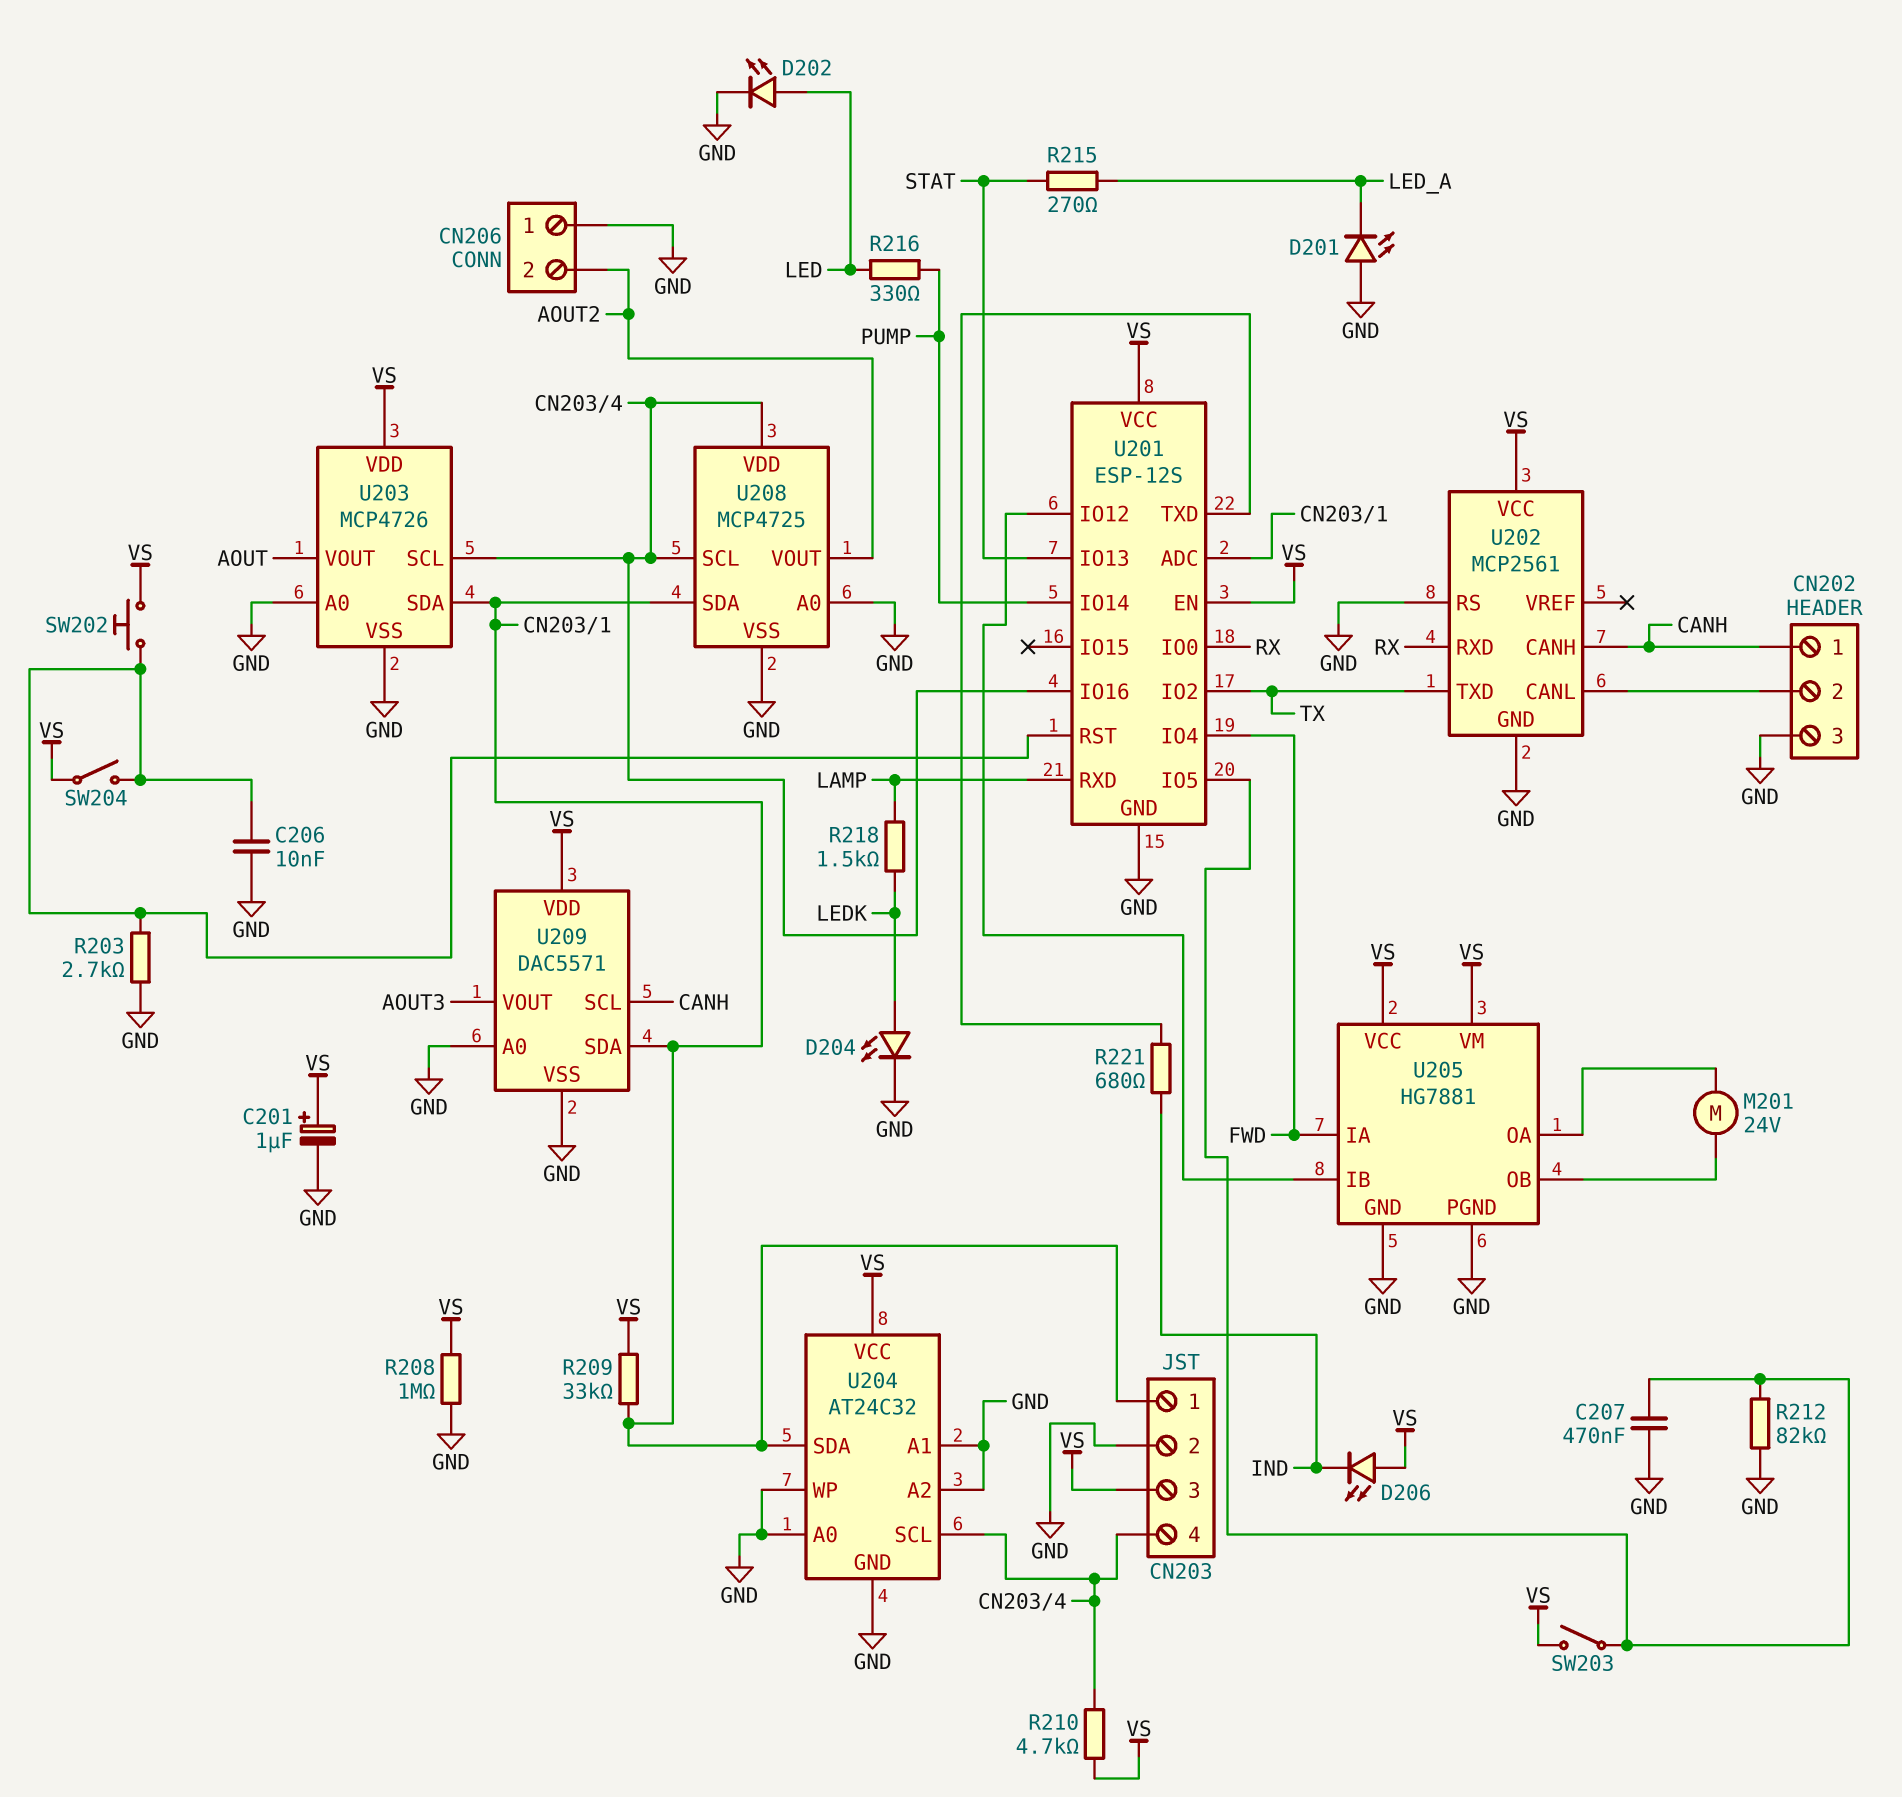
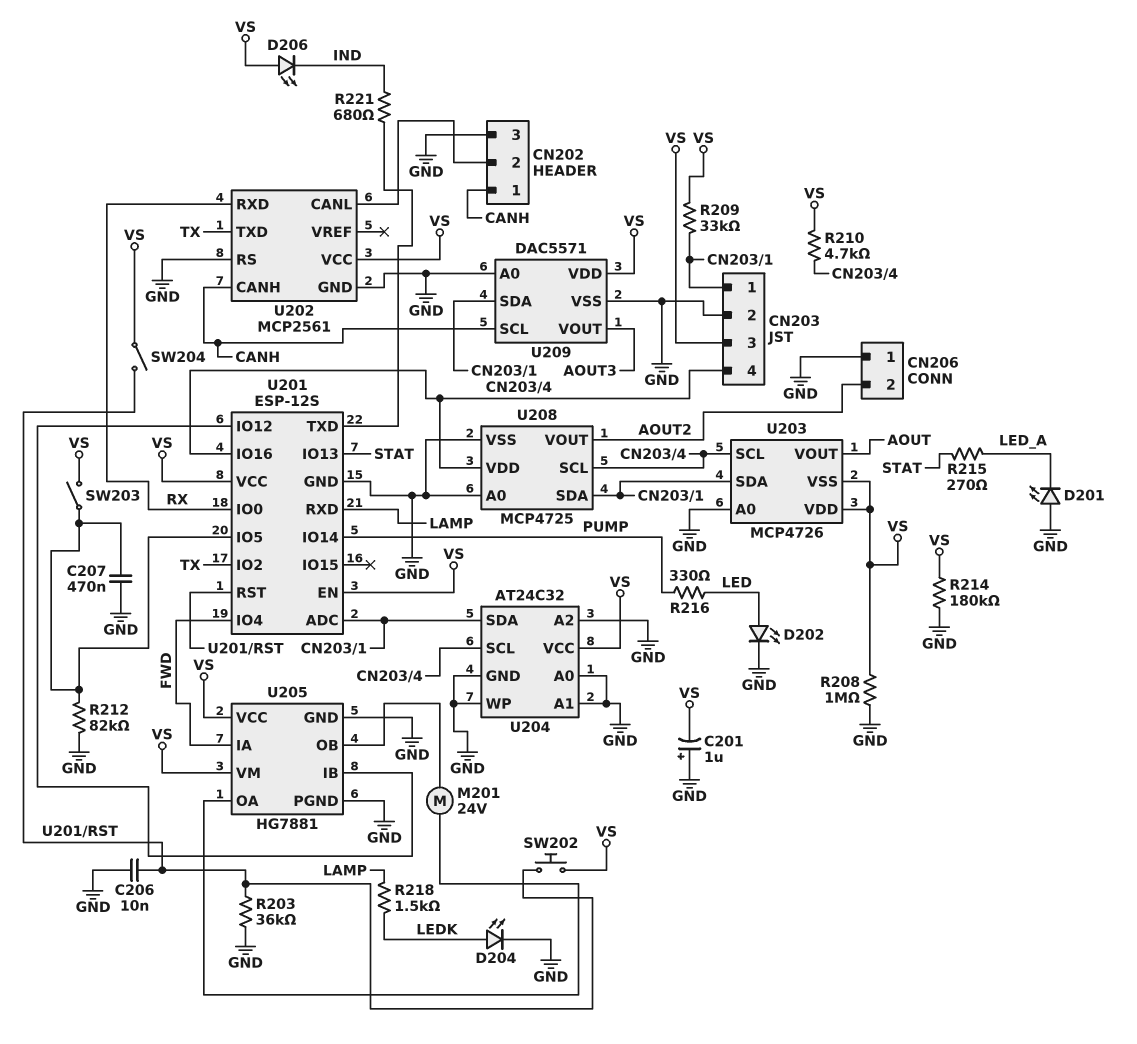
C201: 1uF (plus VS, minus GND) -> 1uF (plus GND, minus VS)
R203: 2.7k (GND, U201/RST) -> 36k (GND, U201/RST)
R214: none -> 180k (GND, VS)
U203 pin VSS: GND -> VS

